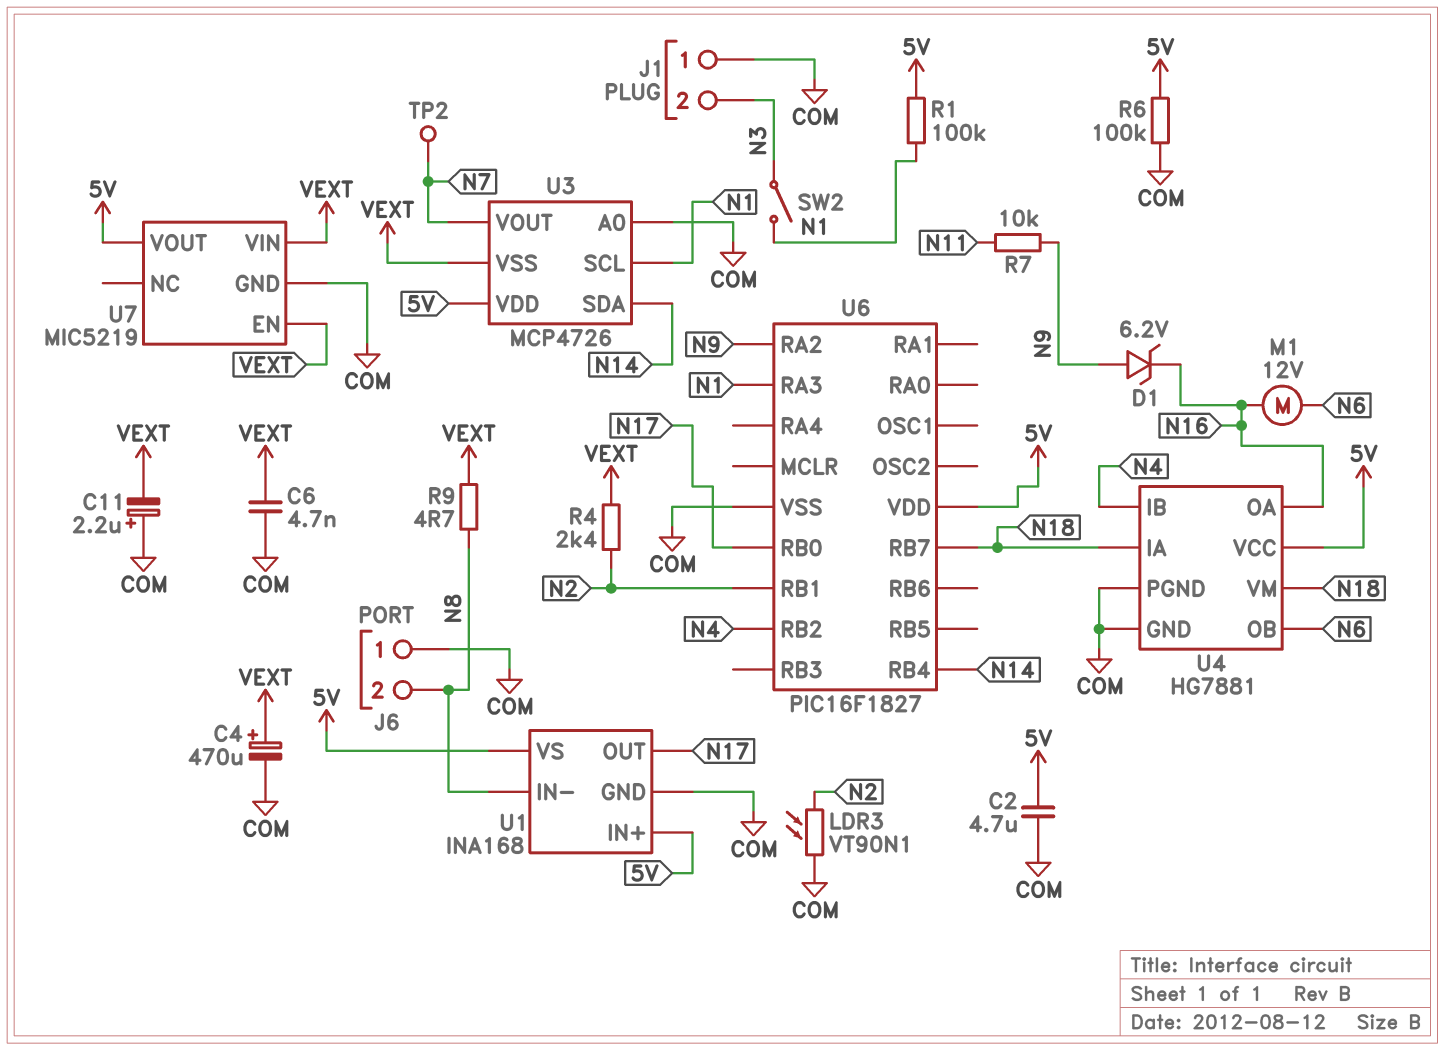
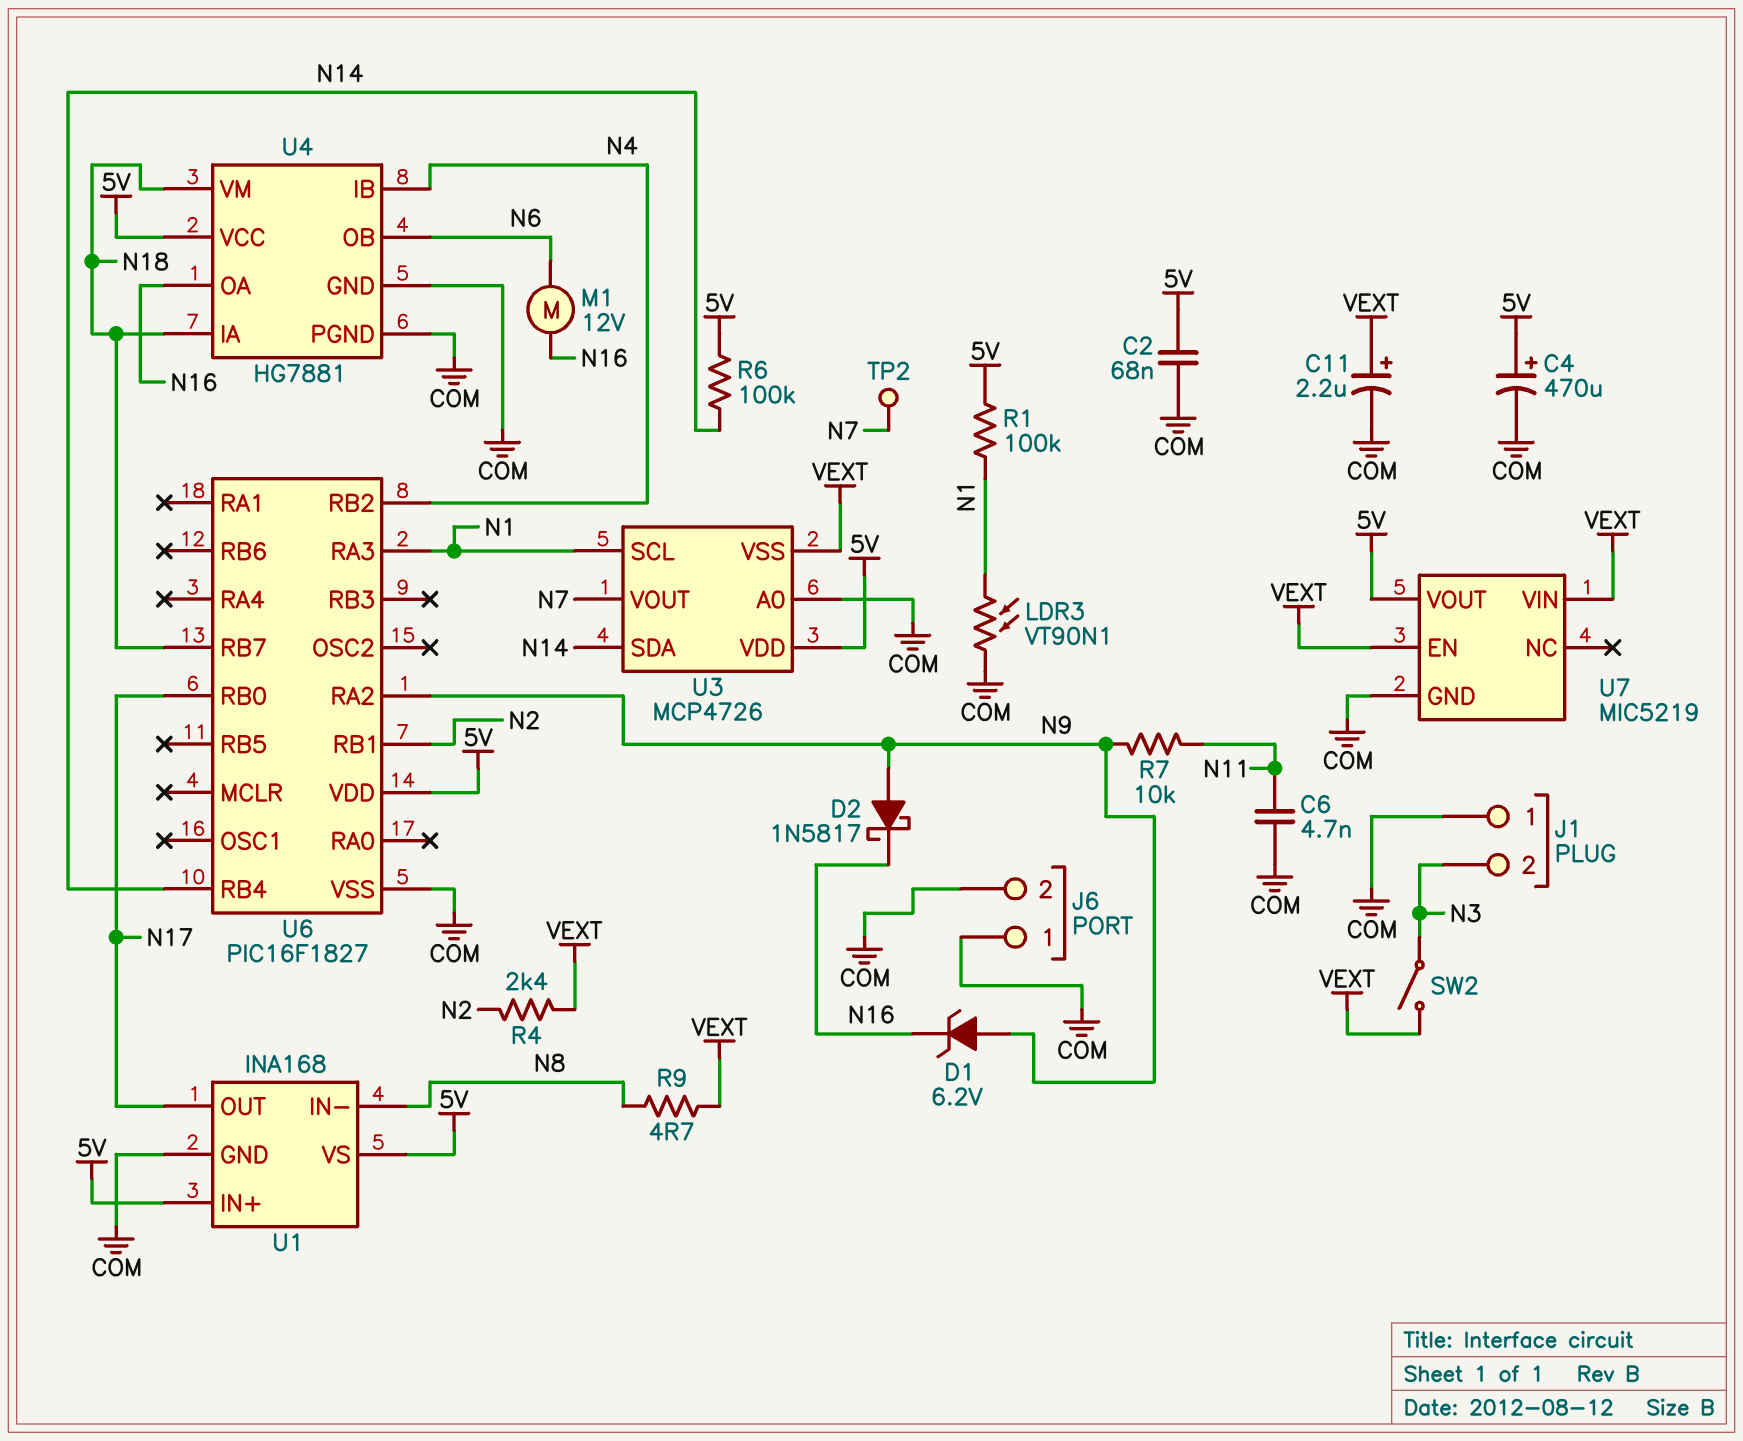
C2: 4.7uF (5V, COM) -> 68nF (5V, COM)
C4: 470uF (plus VEXT, minus COM) -> 470uF (plus 5V, minus COM)
C6: 4.7nF (COM, VEXT) -> 4.7nF (COM, N11)
C11: 2.2uF (plus COM, minus VEXT) -> 2.2uF (plus VEXT, minus COM)
D2: none -> schottky 1N5817 (A N9, K N16)
J6 pin 2: N8 -> COM
LDR3: VT90N1 (COM, N2) -> VT90N1 (COM, N1)
R6: 100k (5V, COM) -> 100k (5V, N14)
SW2: switch (N1, N3) -> switch (N3, VEXT)

